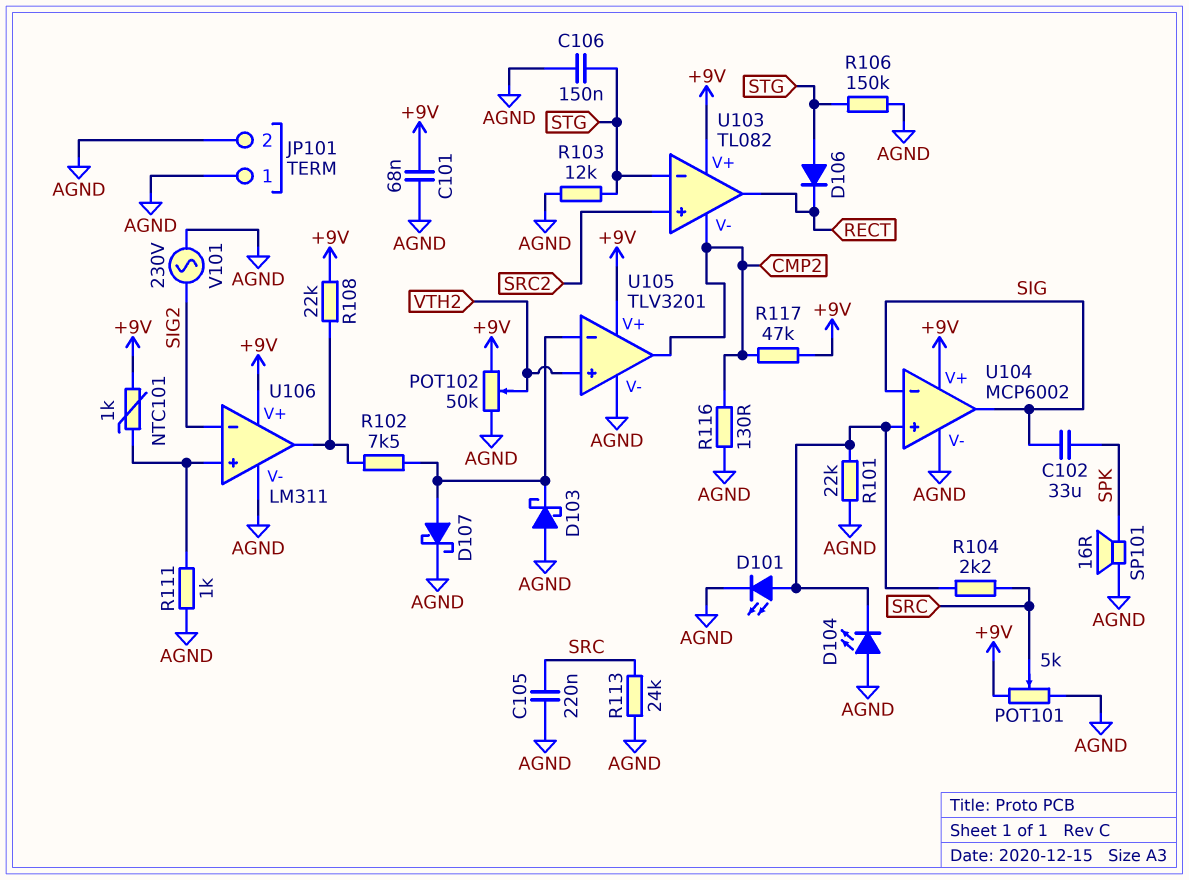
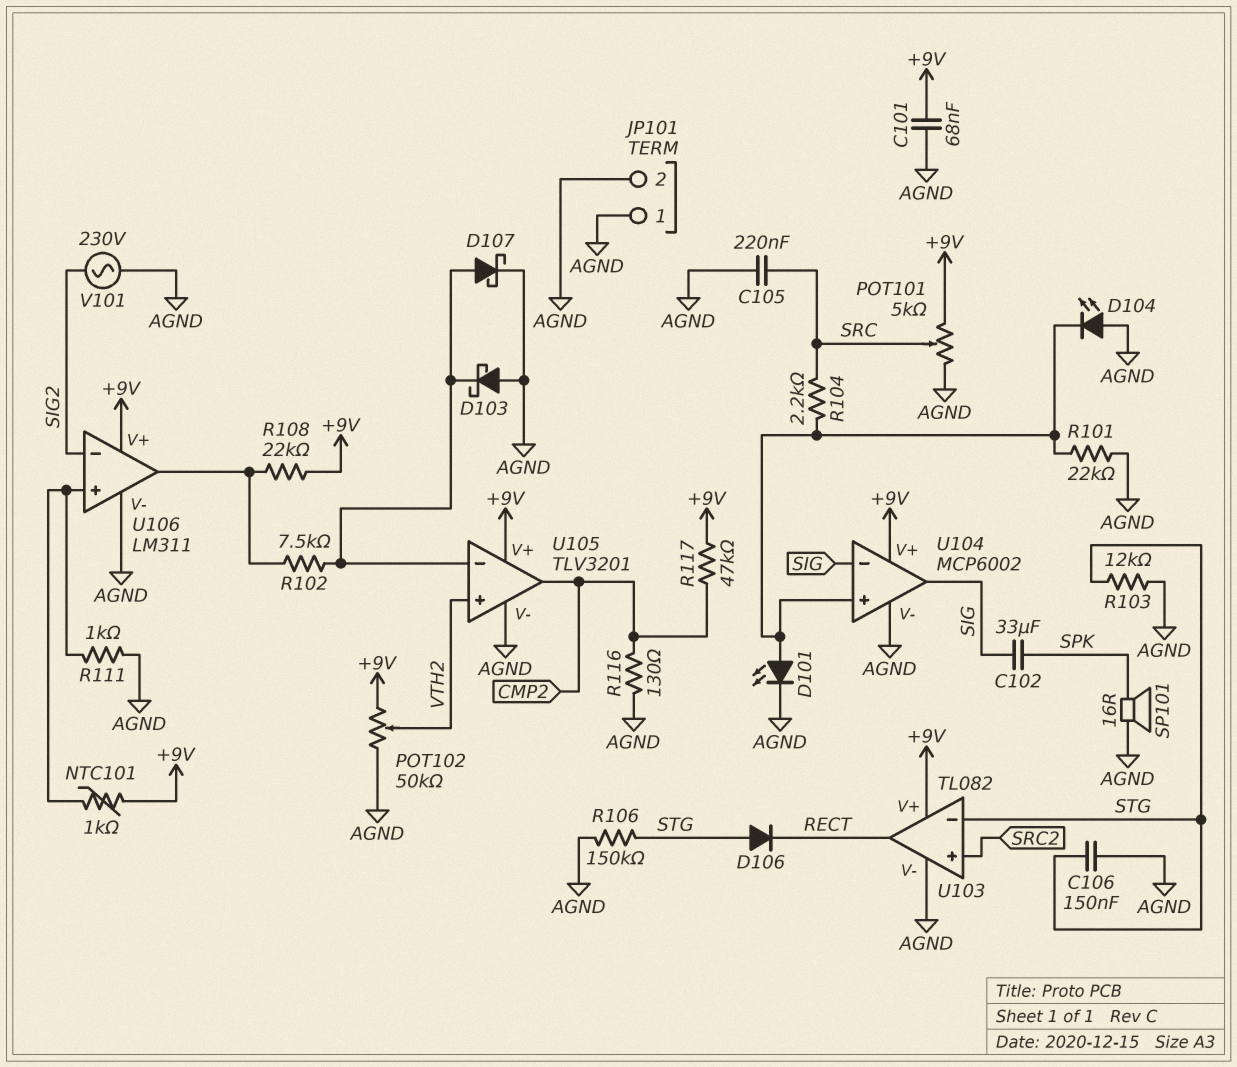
R113: 24k (AGND, SRC) -> none
U103 pin V-: CMP2 -> AGND

